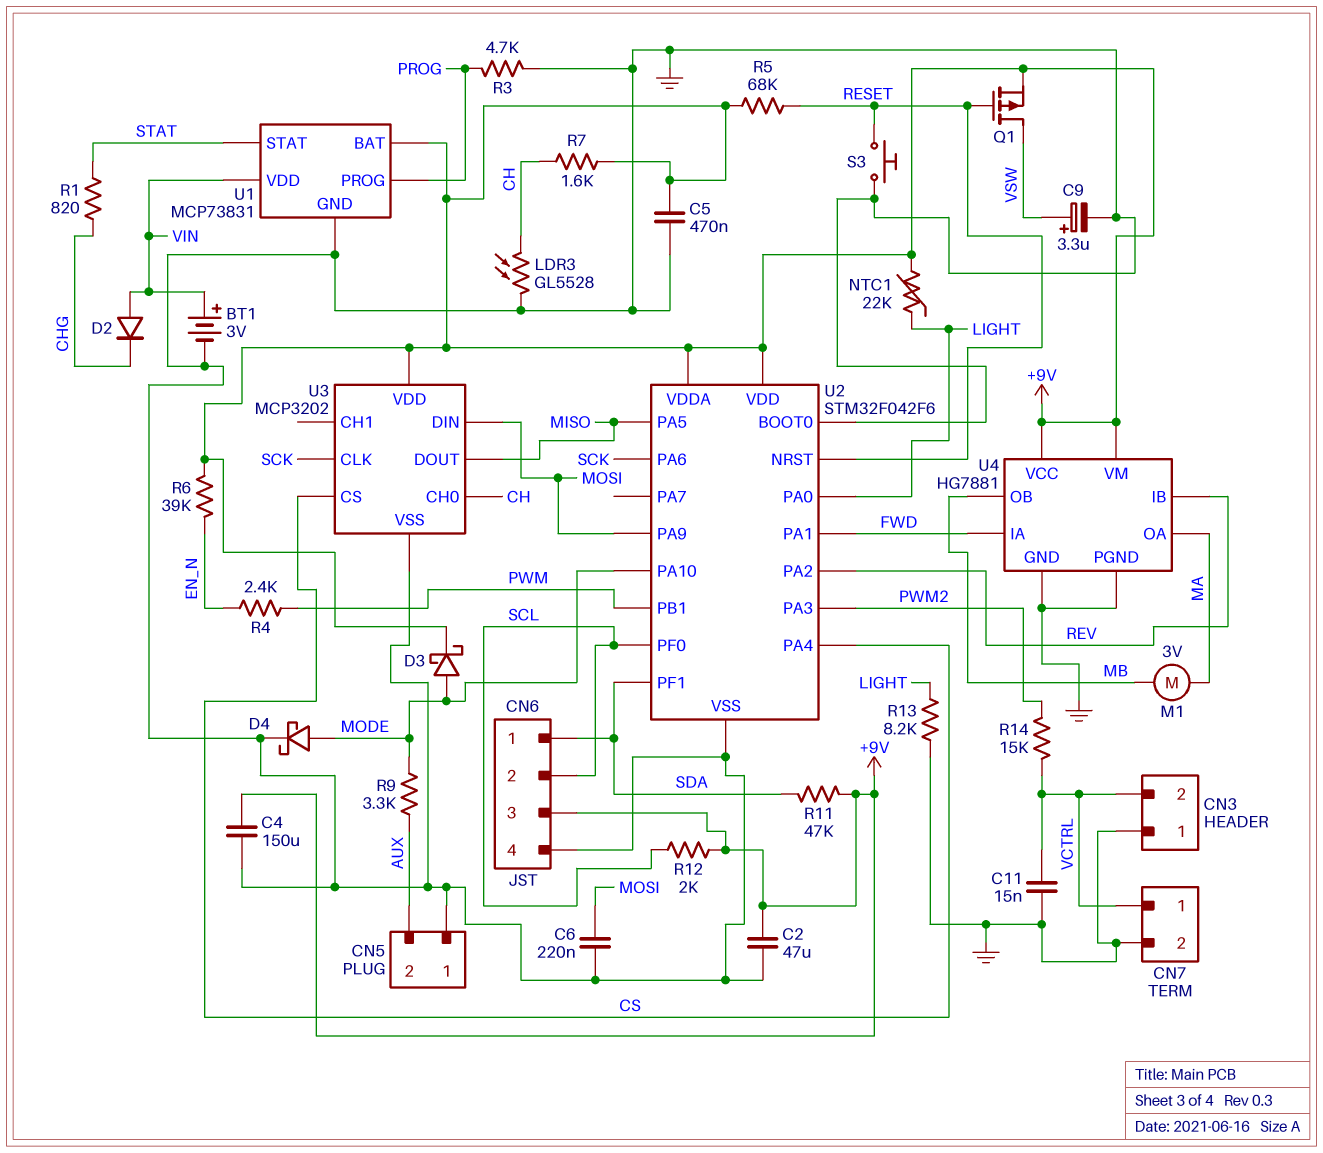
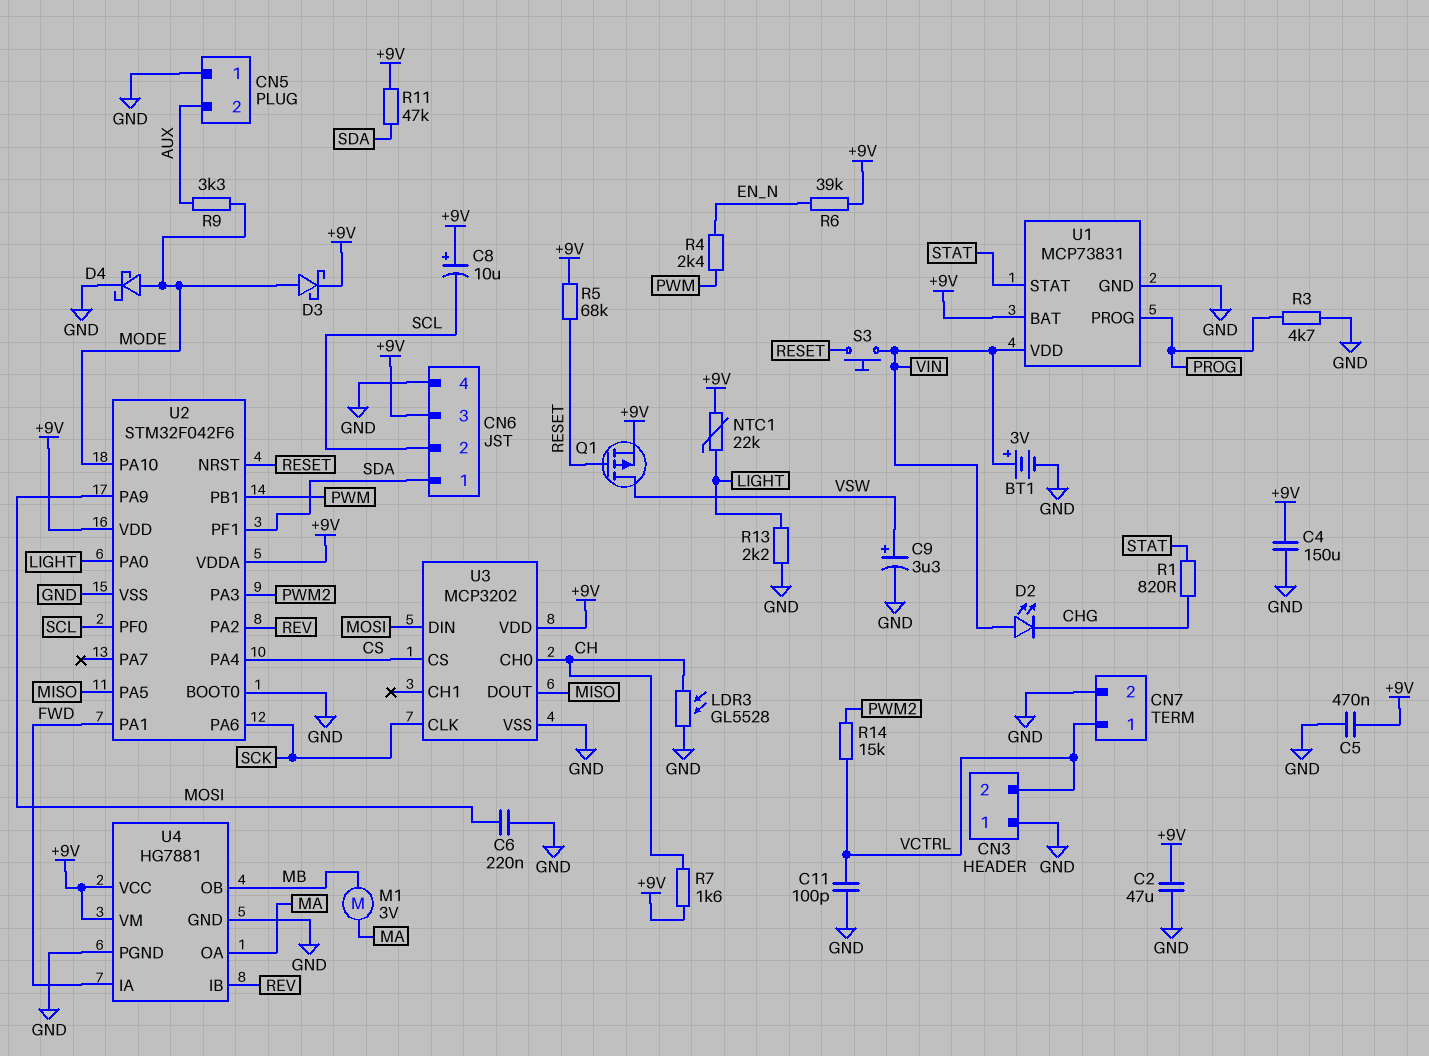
C8: none -> 10uF (plus +9V, minus SCL)
C11: 15nF (GND, VCTRL) -> 100pF (GND, VCTRL)
D2: diode (A VIN, K CHG) -> LED (A VIN, K CHG)
R12: 2k (+9V, SCL) -> none
R13: 8.2k (GND, LIGHT) -> 2.2k (GND, LIGHT)
S3: button (GND, RESET) -> button (RESET, VIN)

